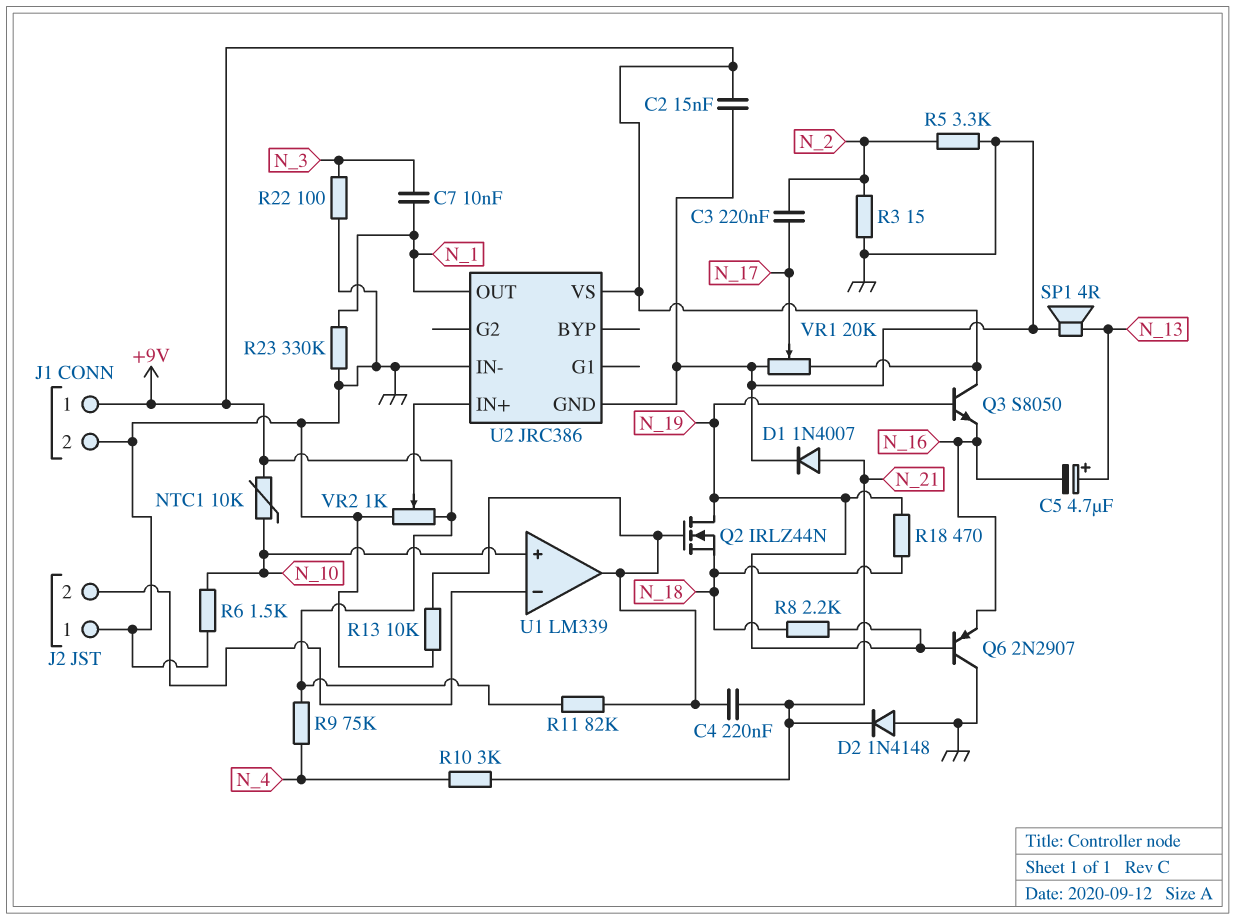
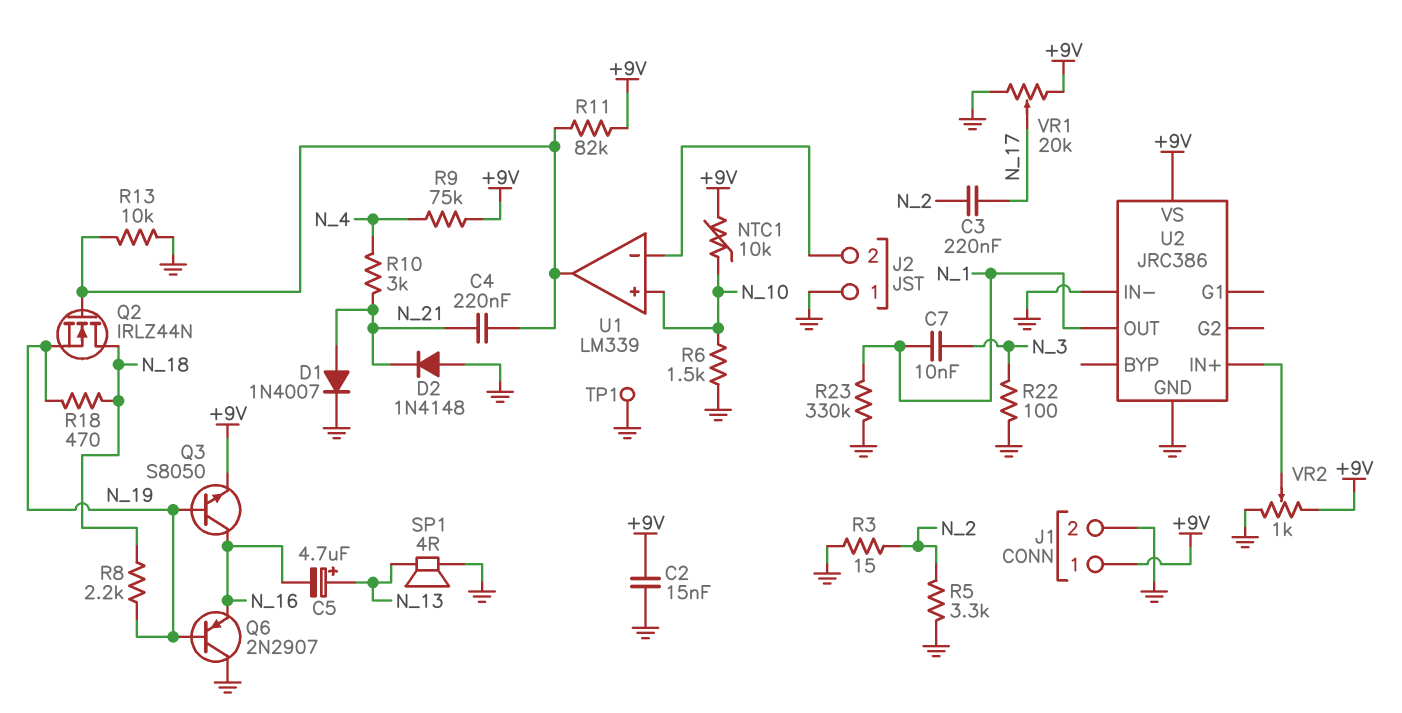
Q2: NMOS IRLZ44N (G U1/out, D N_19, S N_18) -> NMOS IRLZ44N (G U1/out, D N_18, S N_19)
Q3: NPN S8050 (B N_19, C +9V, E N_16) -> NPN S8050 (B N_19, C N_16, E +9V)
TP1: none -> test point (GND)

